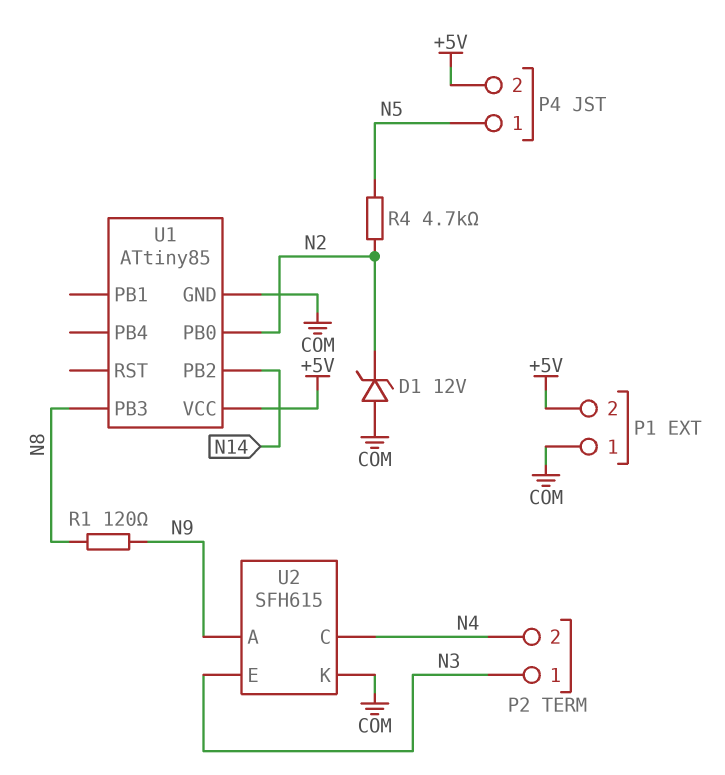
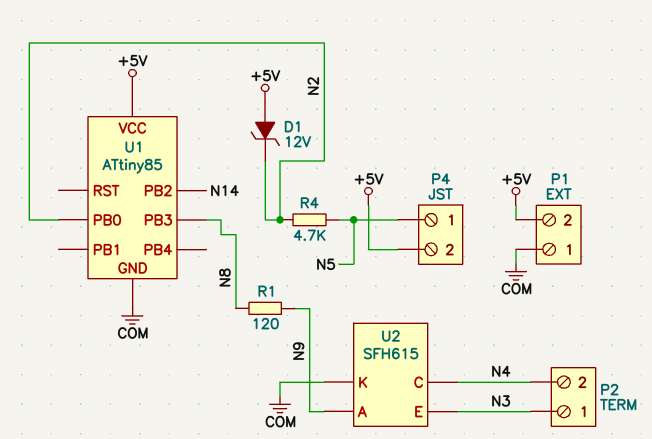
D1: zener 12V (A COM, K N2) -> zener 12V (A +5V, K N2)

